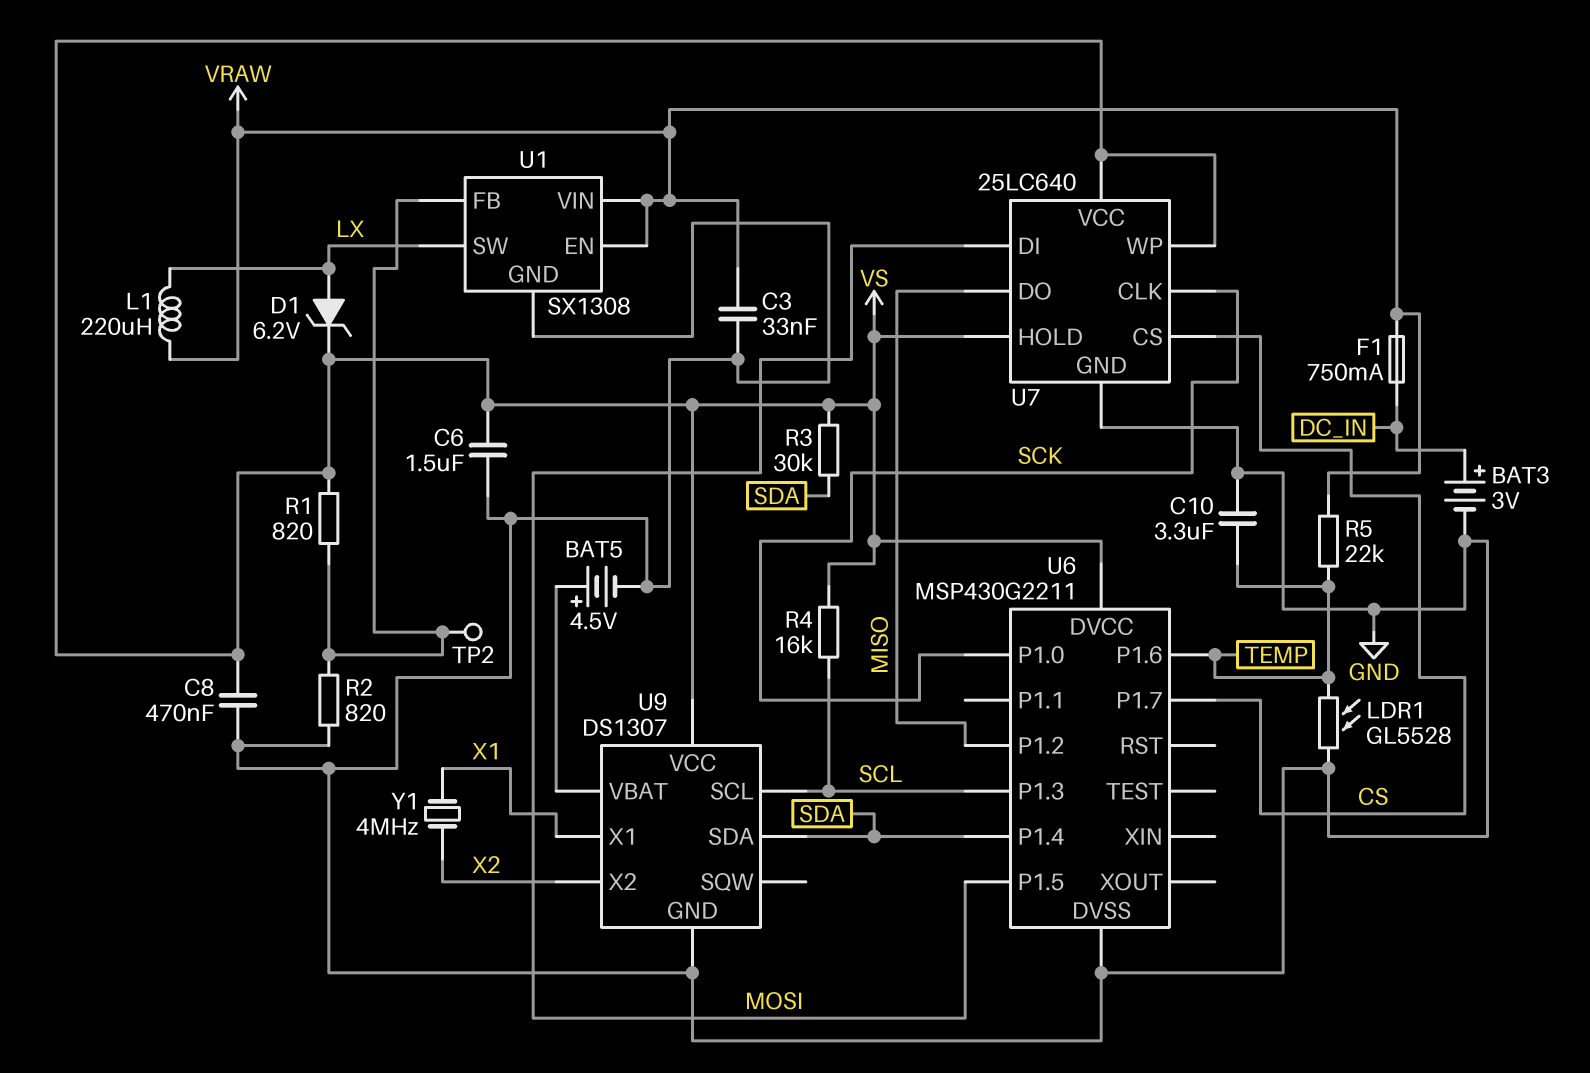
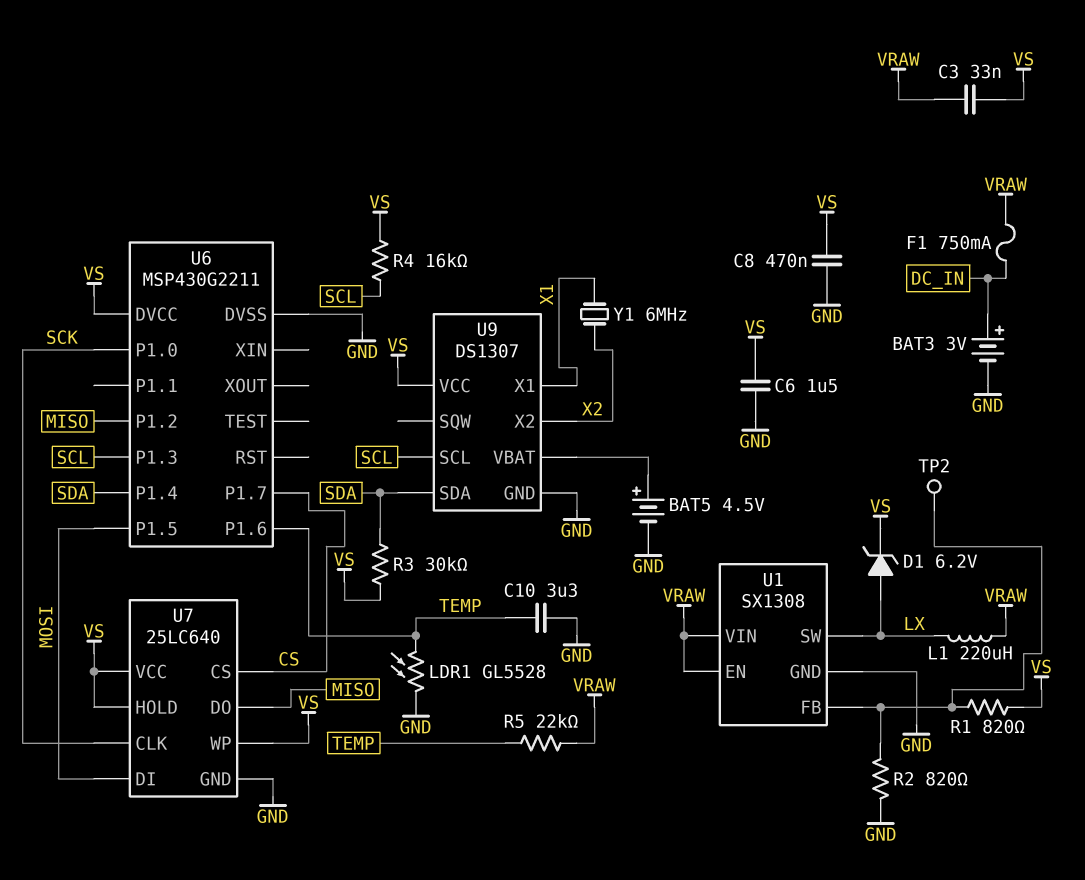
C3: 33nF (GND, VRAW) -> 33nF (VRAW, VS)
Y1: 4MHz (X1, X2) -> 6MHz (X1, X2)

